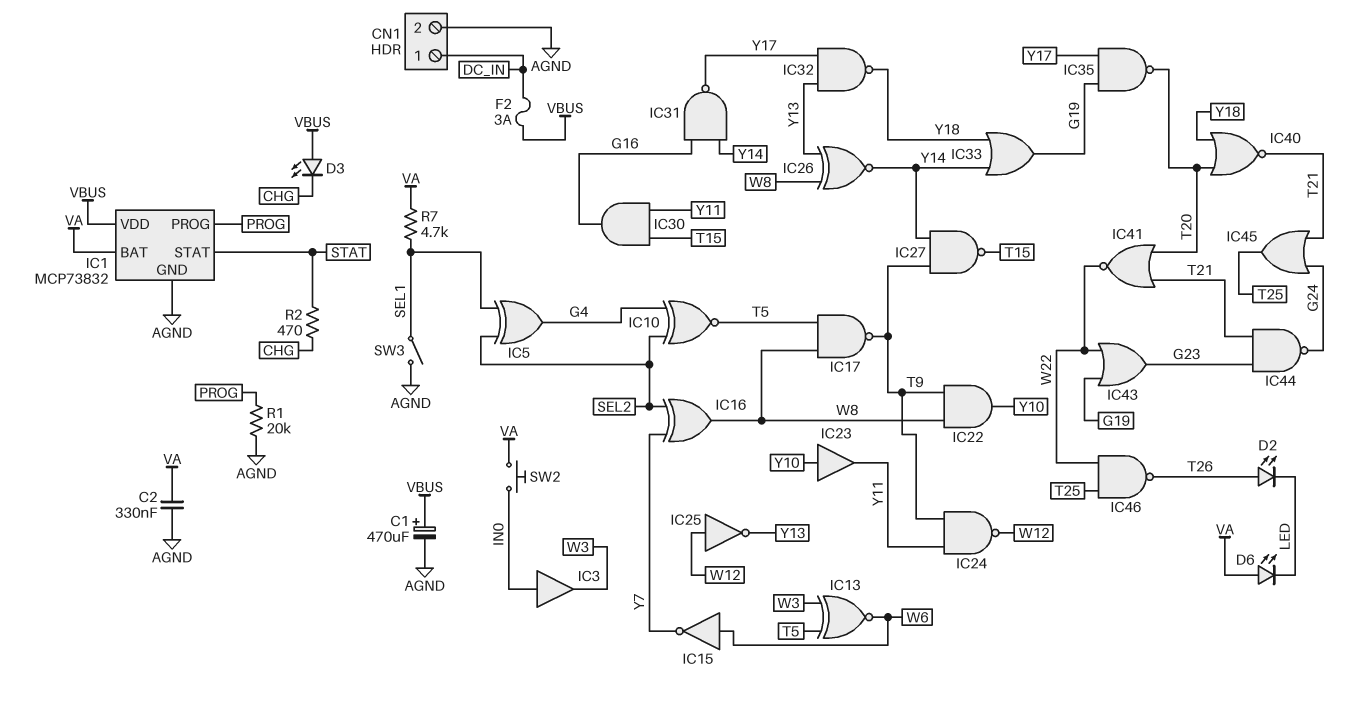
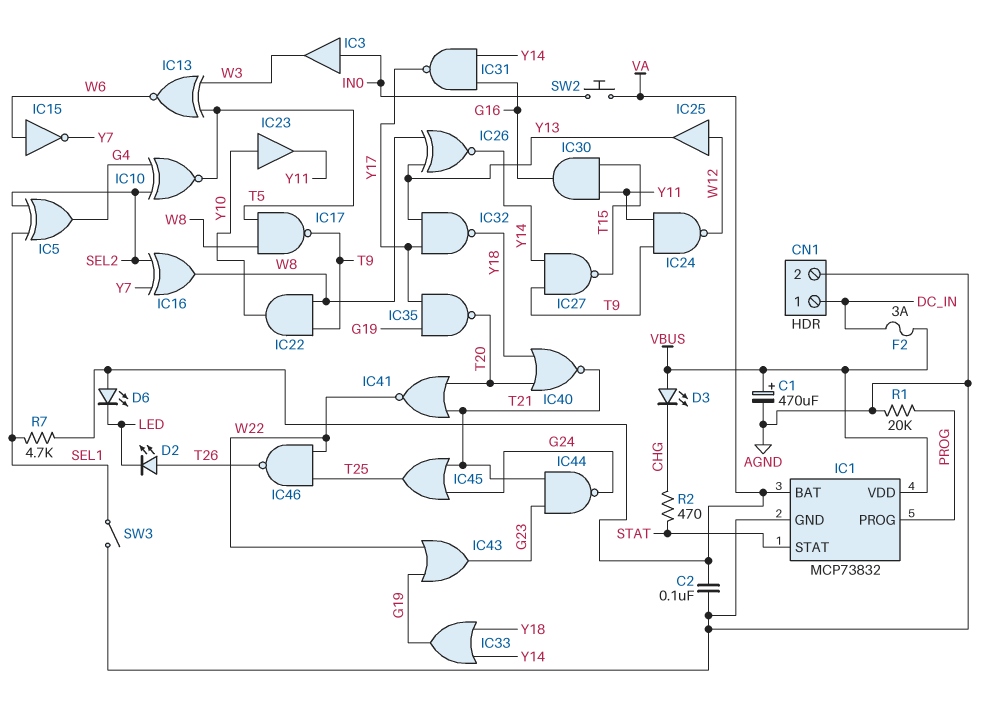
C2: 330nF (AGND, VA) -> 100nF (AGND, VA)
IC25: NOT (in W12, out Y13) -> buffer (in W12, out Y13)

